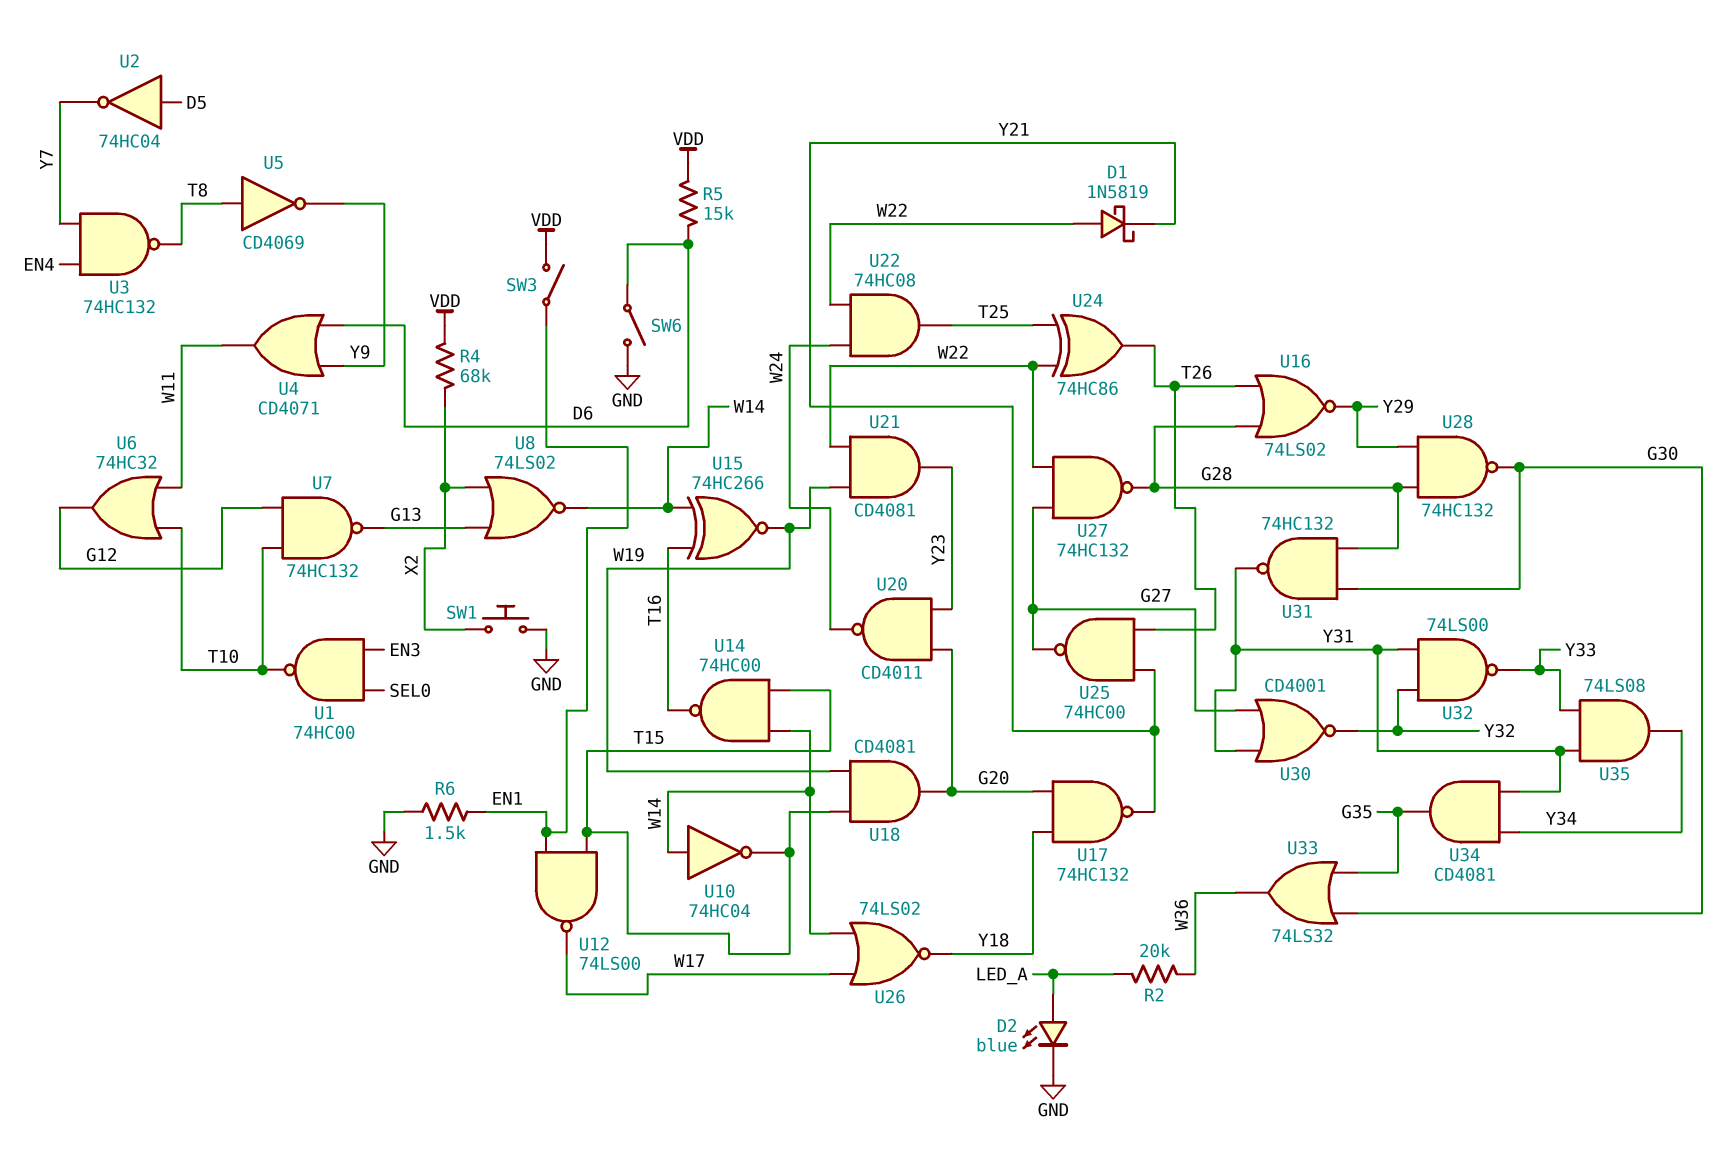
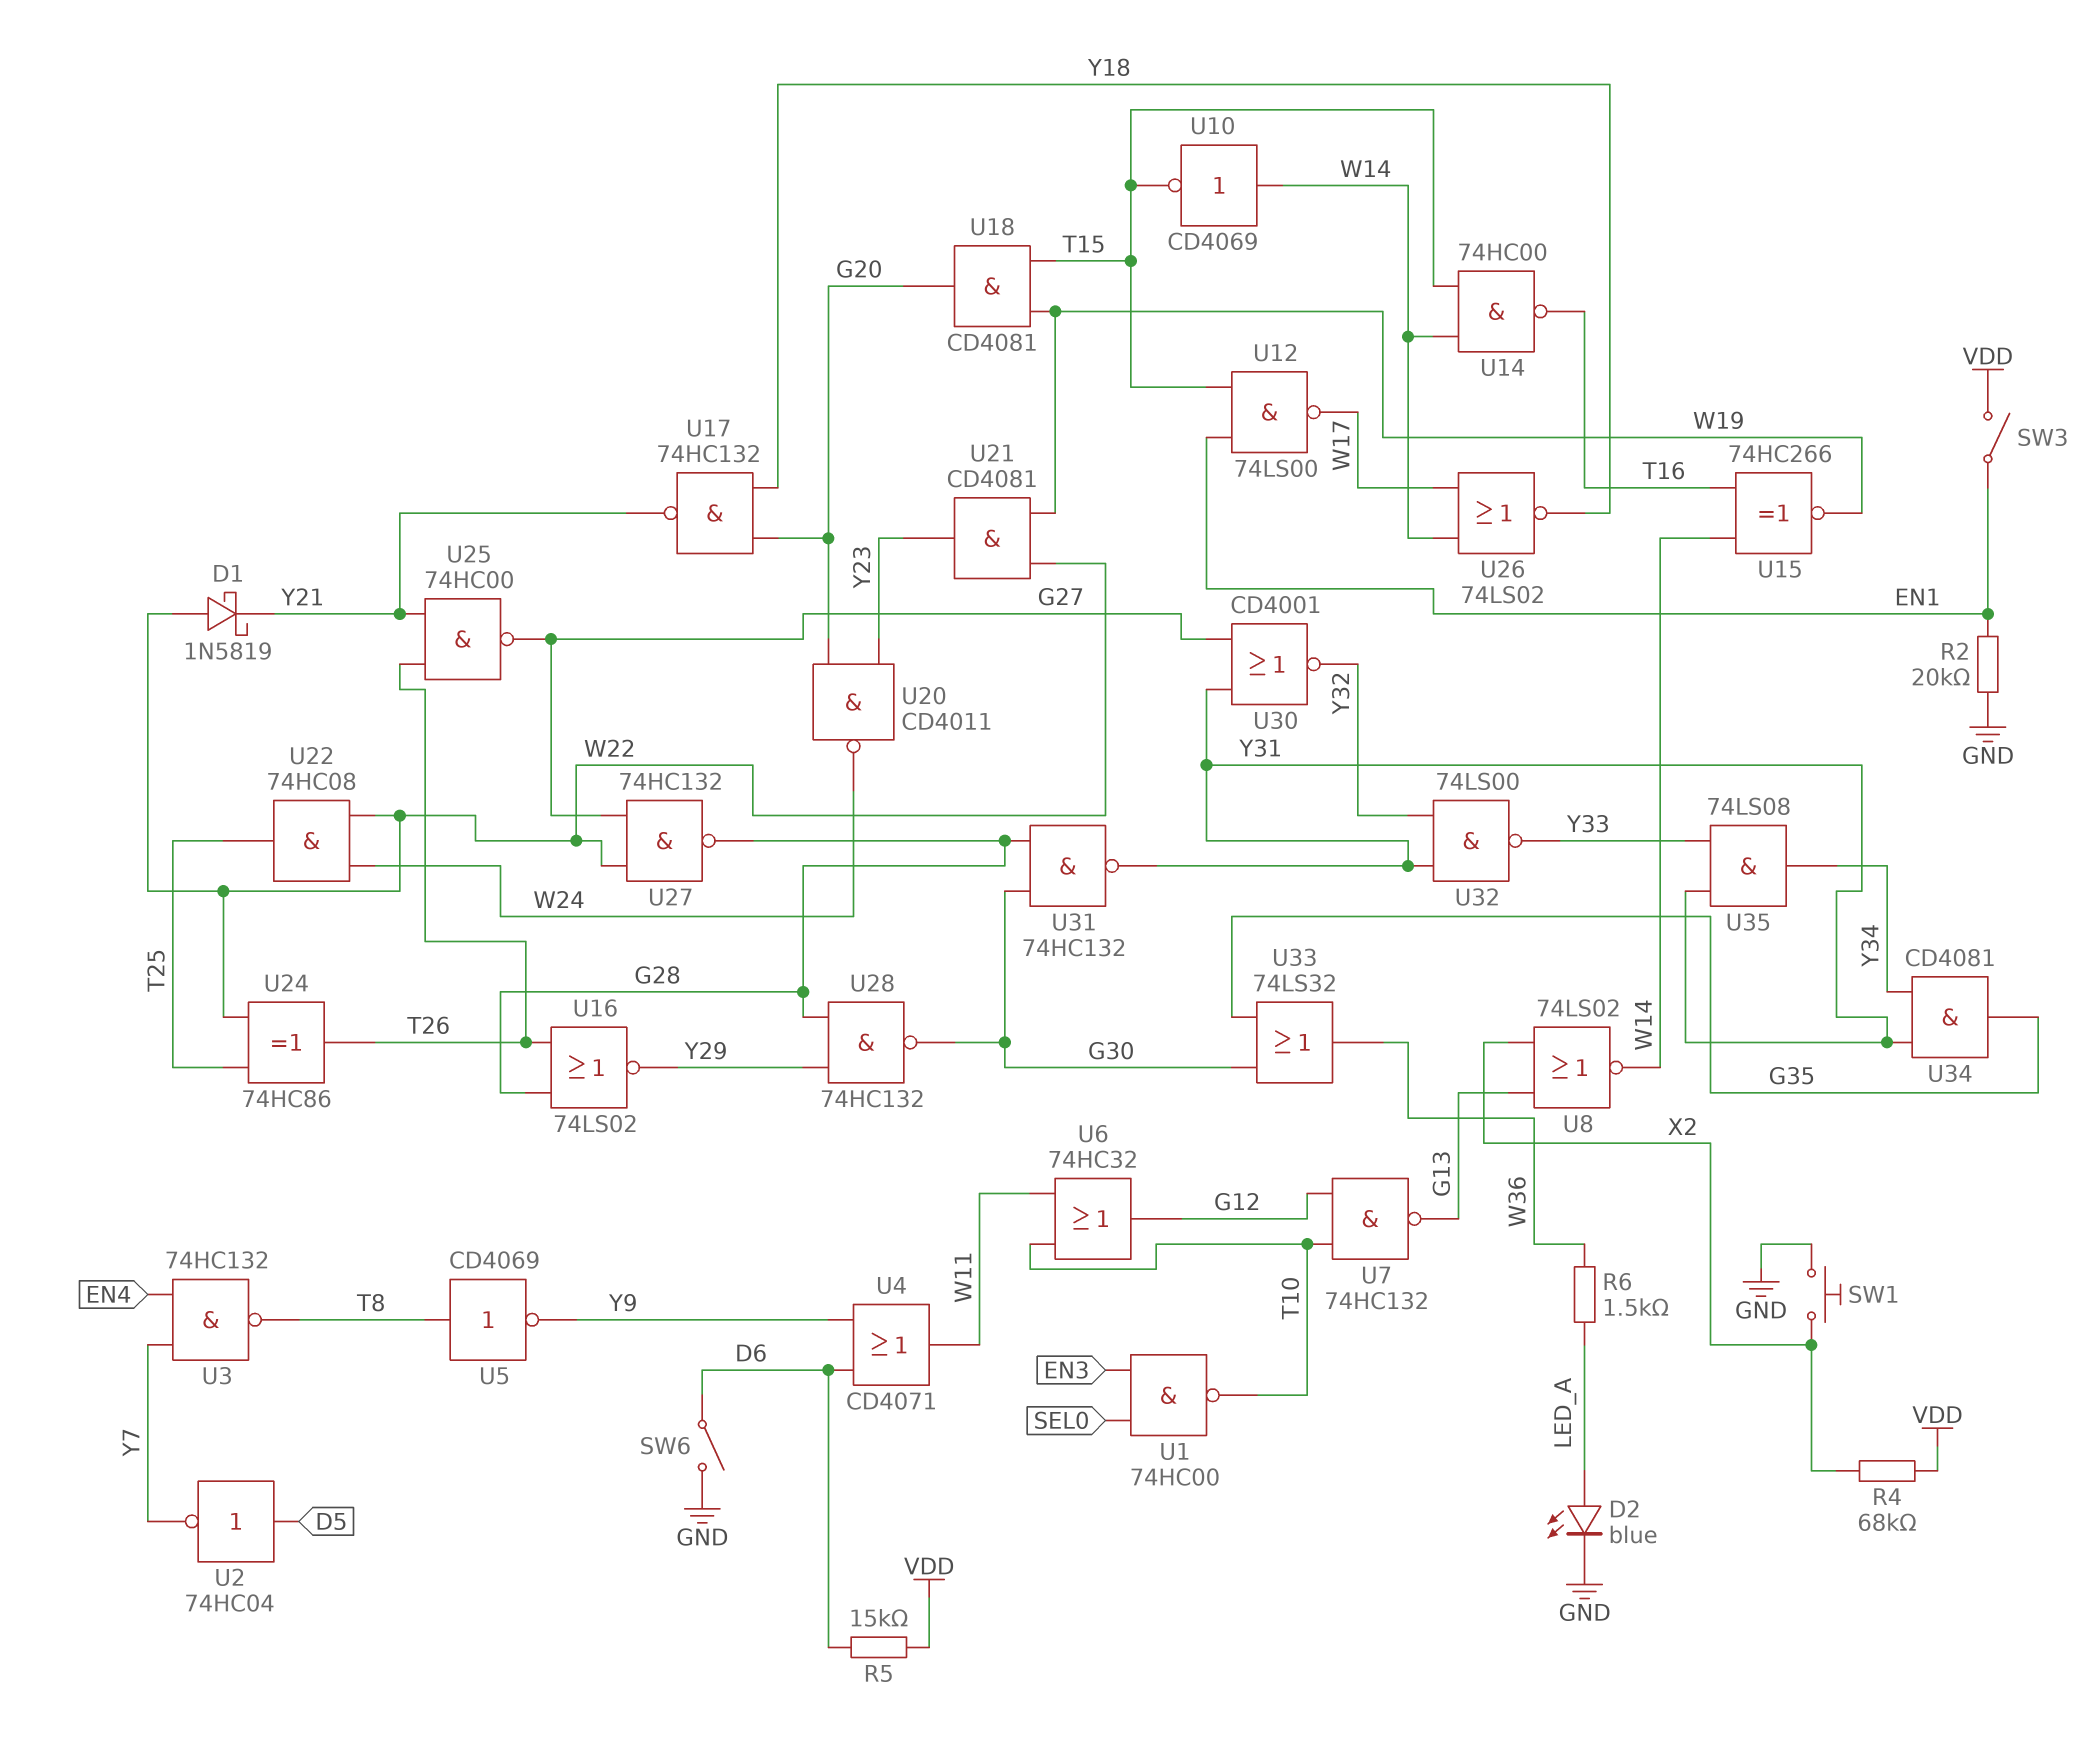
R2: 20k (LED_A, W36) -> 20k (EN1, GND)
R6: 1.5k (EN1, GND) -> 1.5k (LED_A, W36)
U10: NOT 74HC04 (in W14, out T15) -> NOT CD4069 (in W14, out T15)

